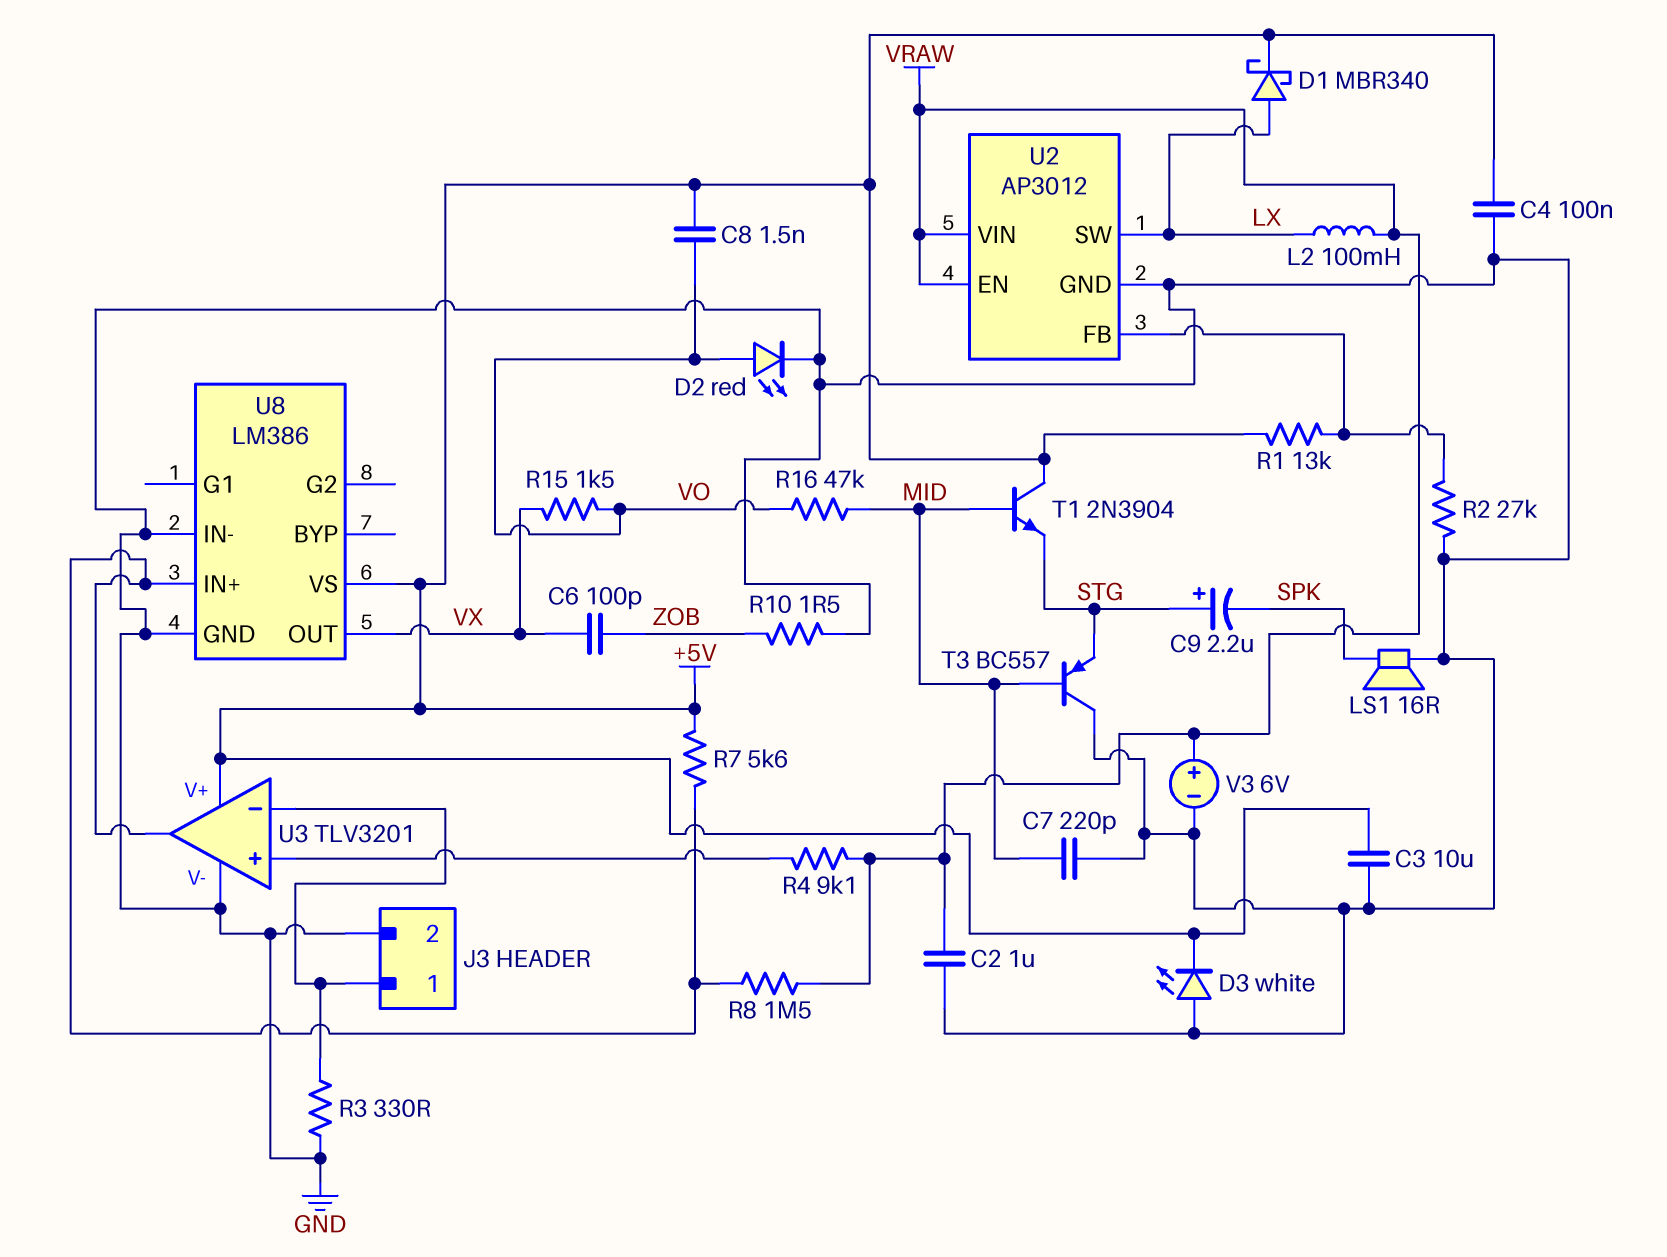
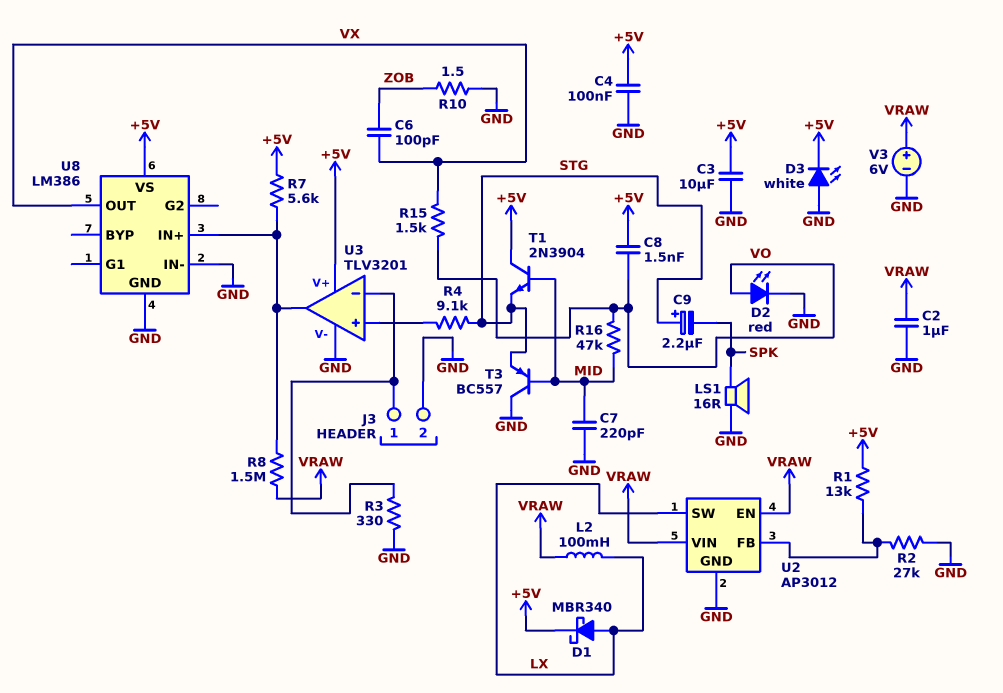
R4: 9.1k (U3/in+, VRAW) -> 9.1k (STG, U3/in+)

